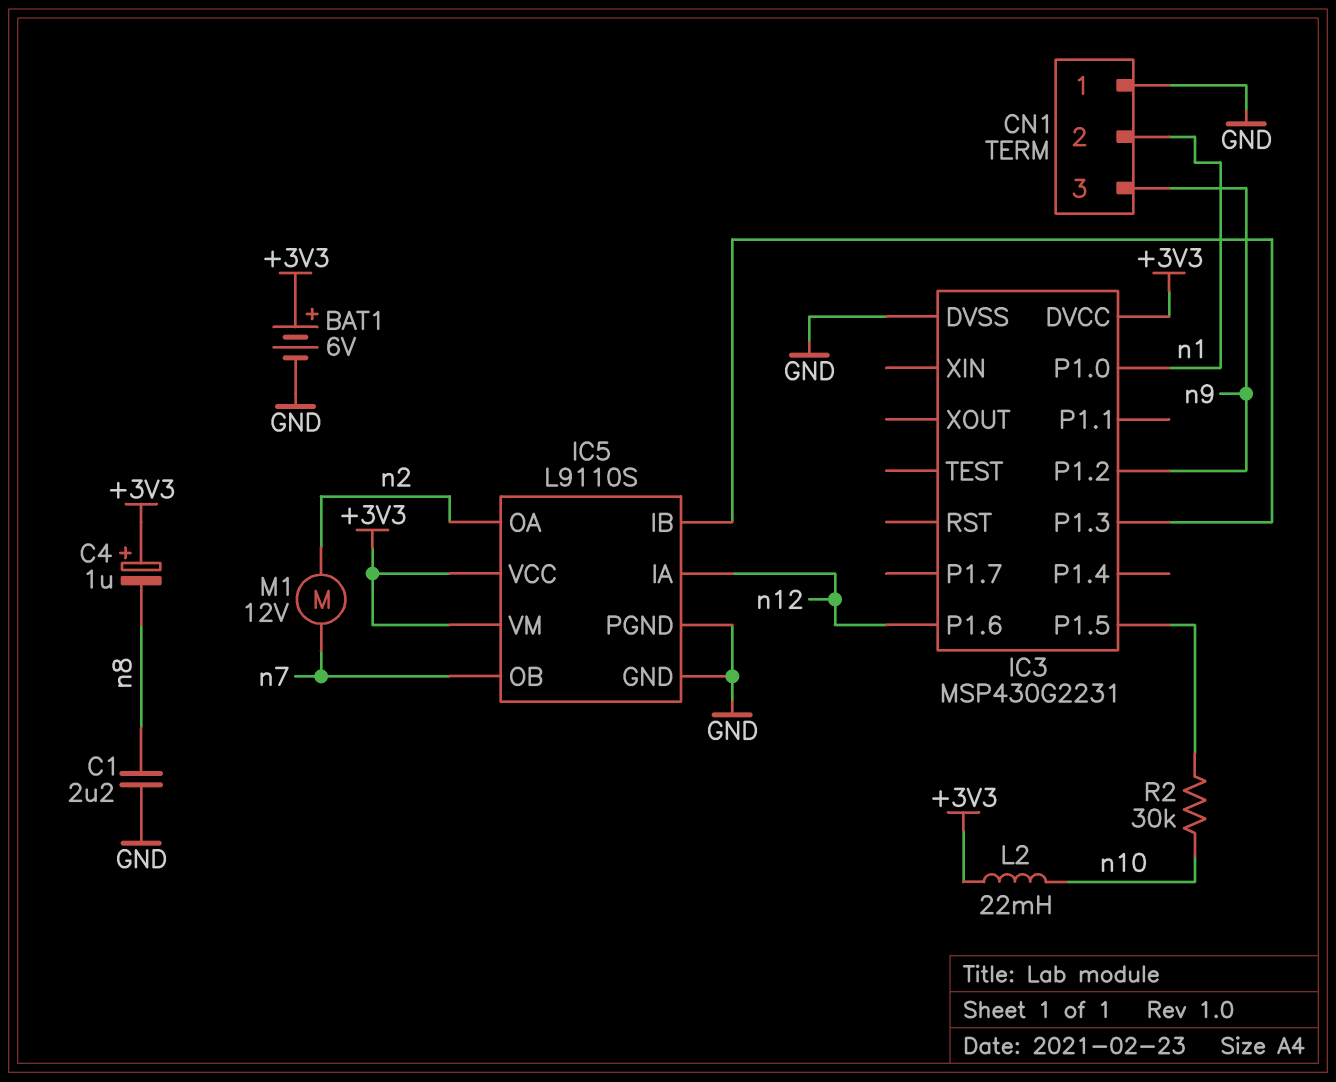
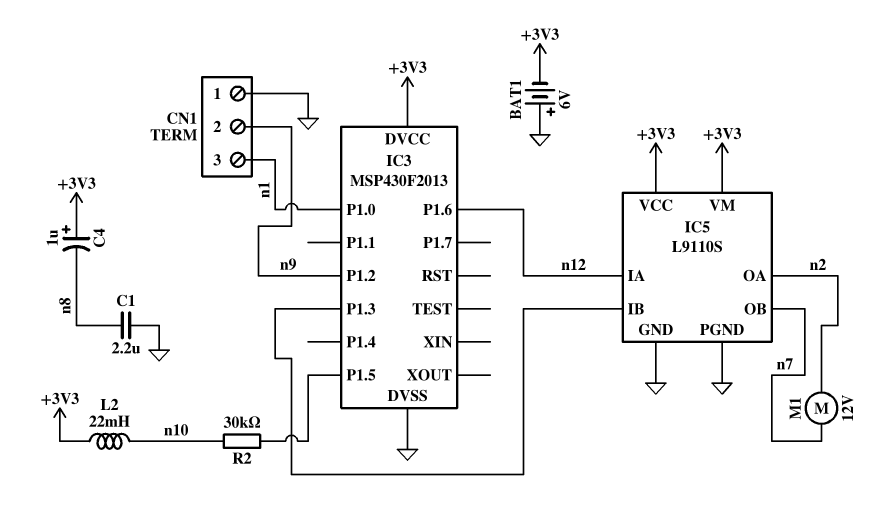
BAT1: 6V (plus +3V3, minus GND) -> 6V (plus GND, minus +3V3)
CN1 pin 2: n1 -> n9
CN1 pin 3: n9 -> n1
IC3: MSP430G2231 -> MSP430F2013

